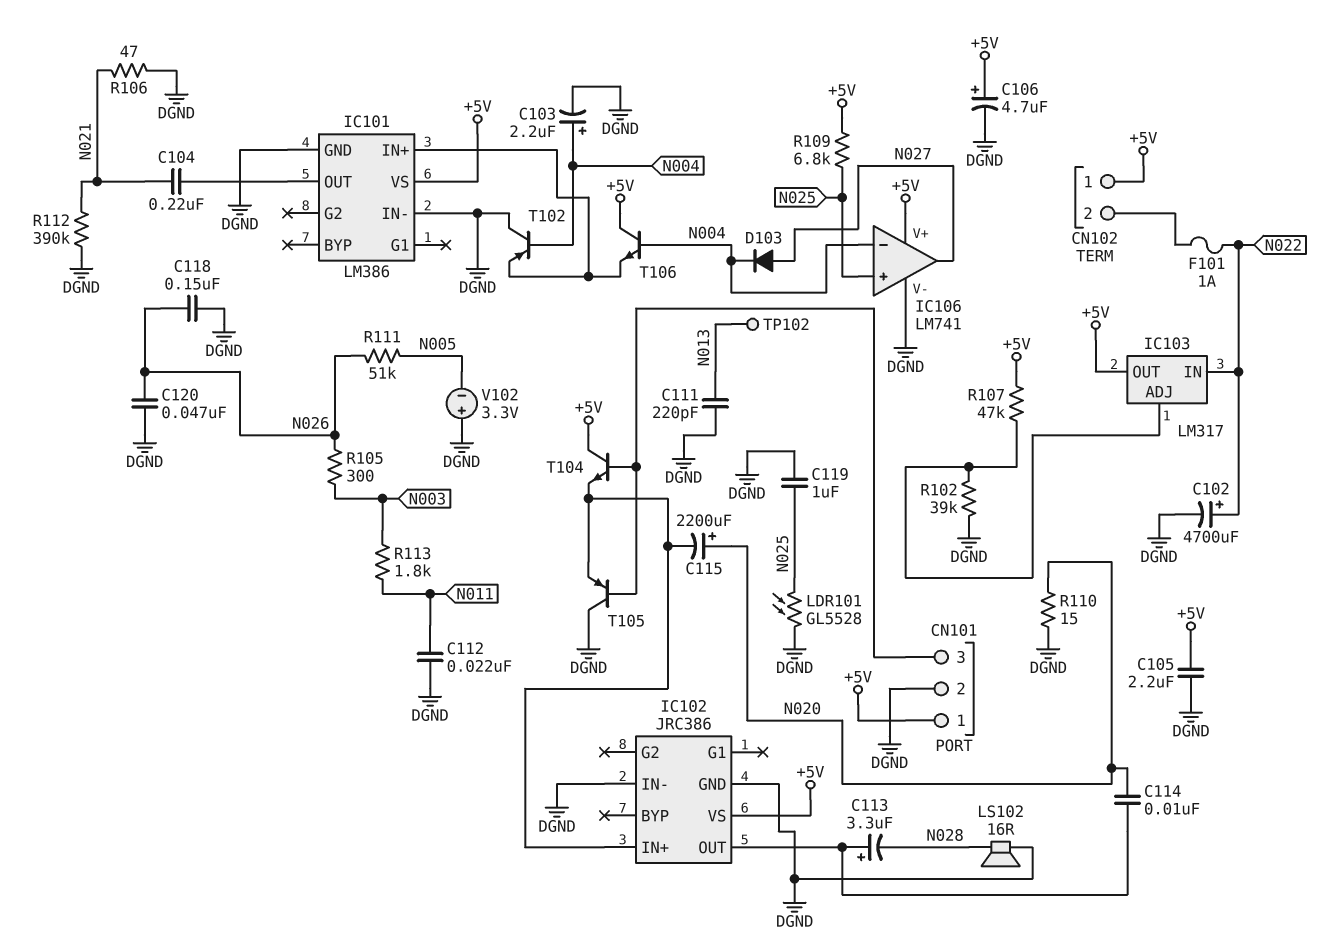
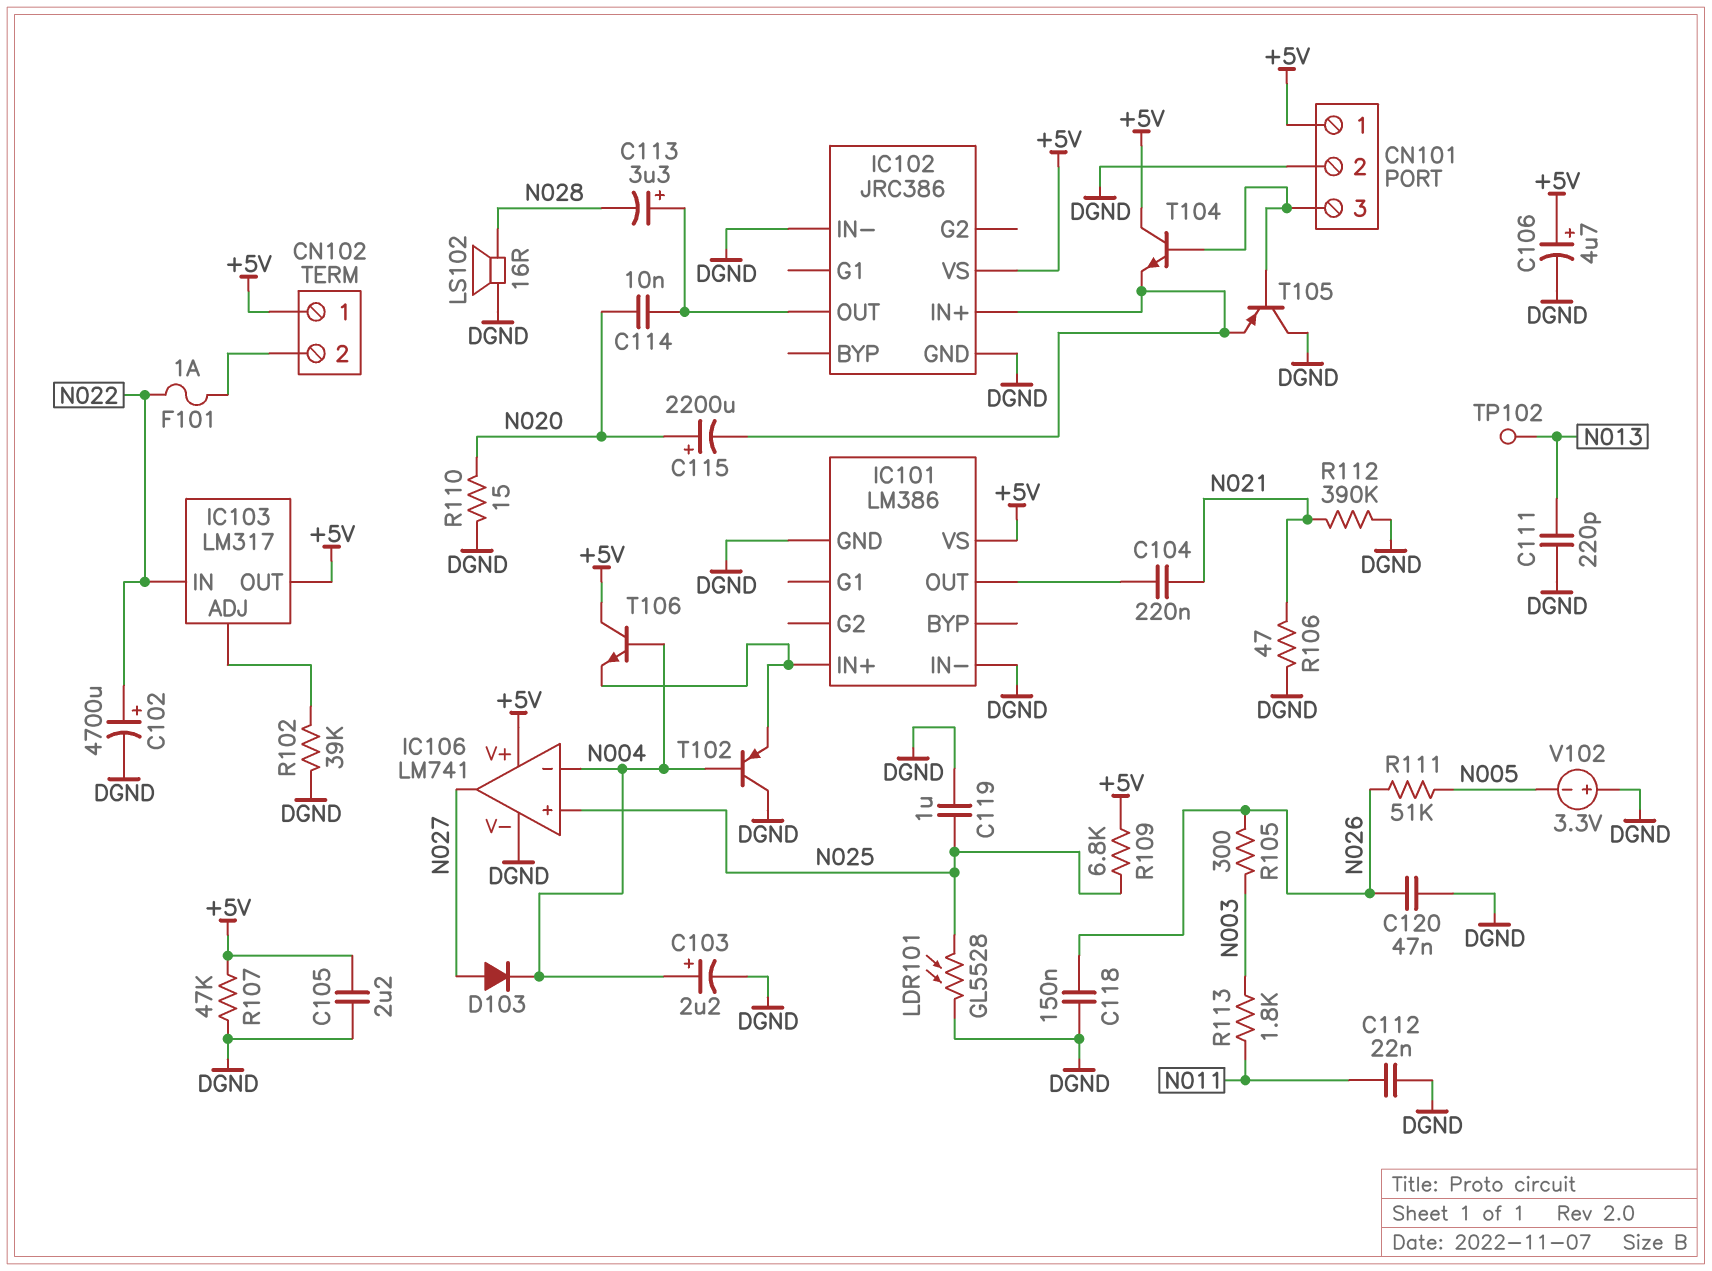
R107: 47k (+5V, IC103/ADJ) -> 47k (+5V, DGND)

